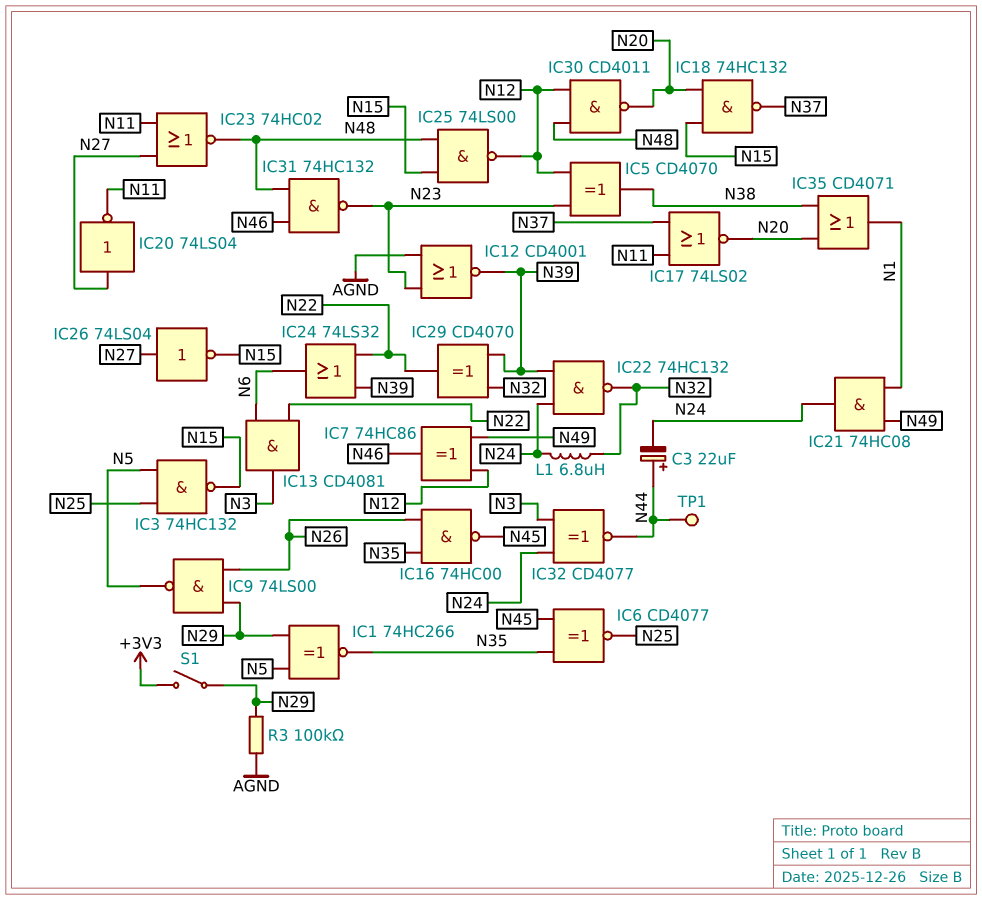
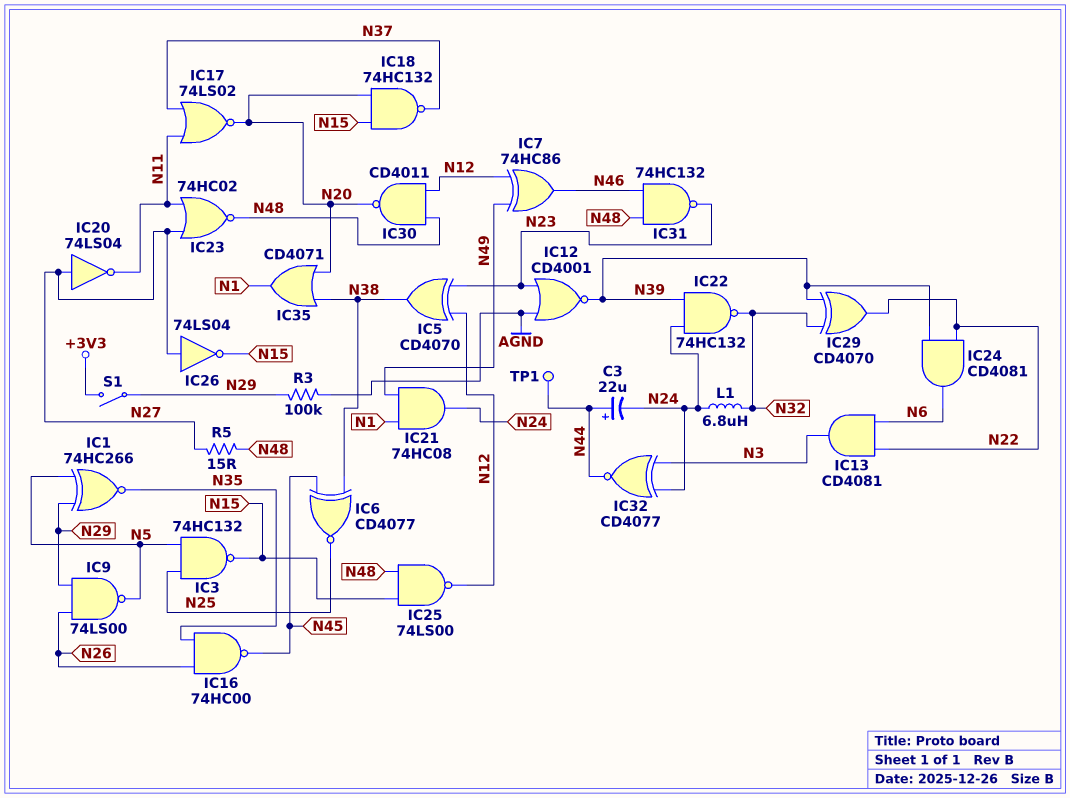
IC6: XNOR CD4077 (in N35, in N45, out N25) -> XNOR CD4077 (in N38, in N45, out N25)
IC24: OR 74LS32 (in N22, in N39, out N6) -> AND CD4081 (in N22, in N39, out N6)
R5: none -> 15 (N27, N48)

